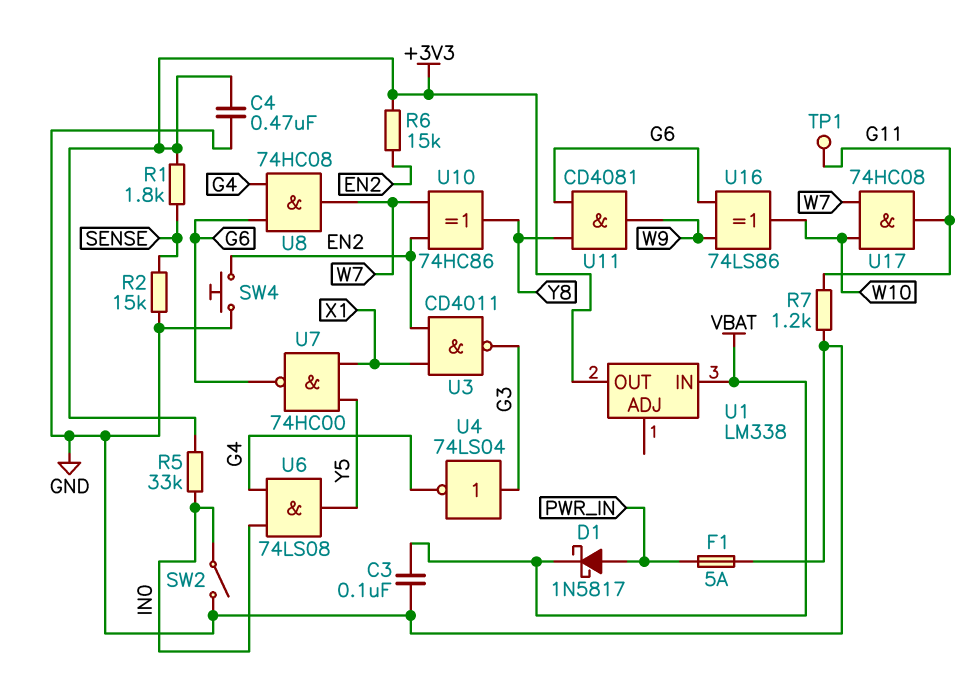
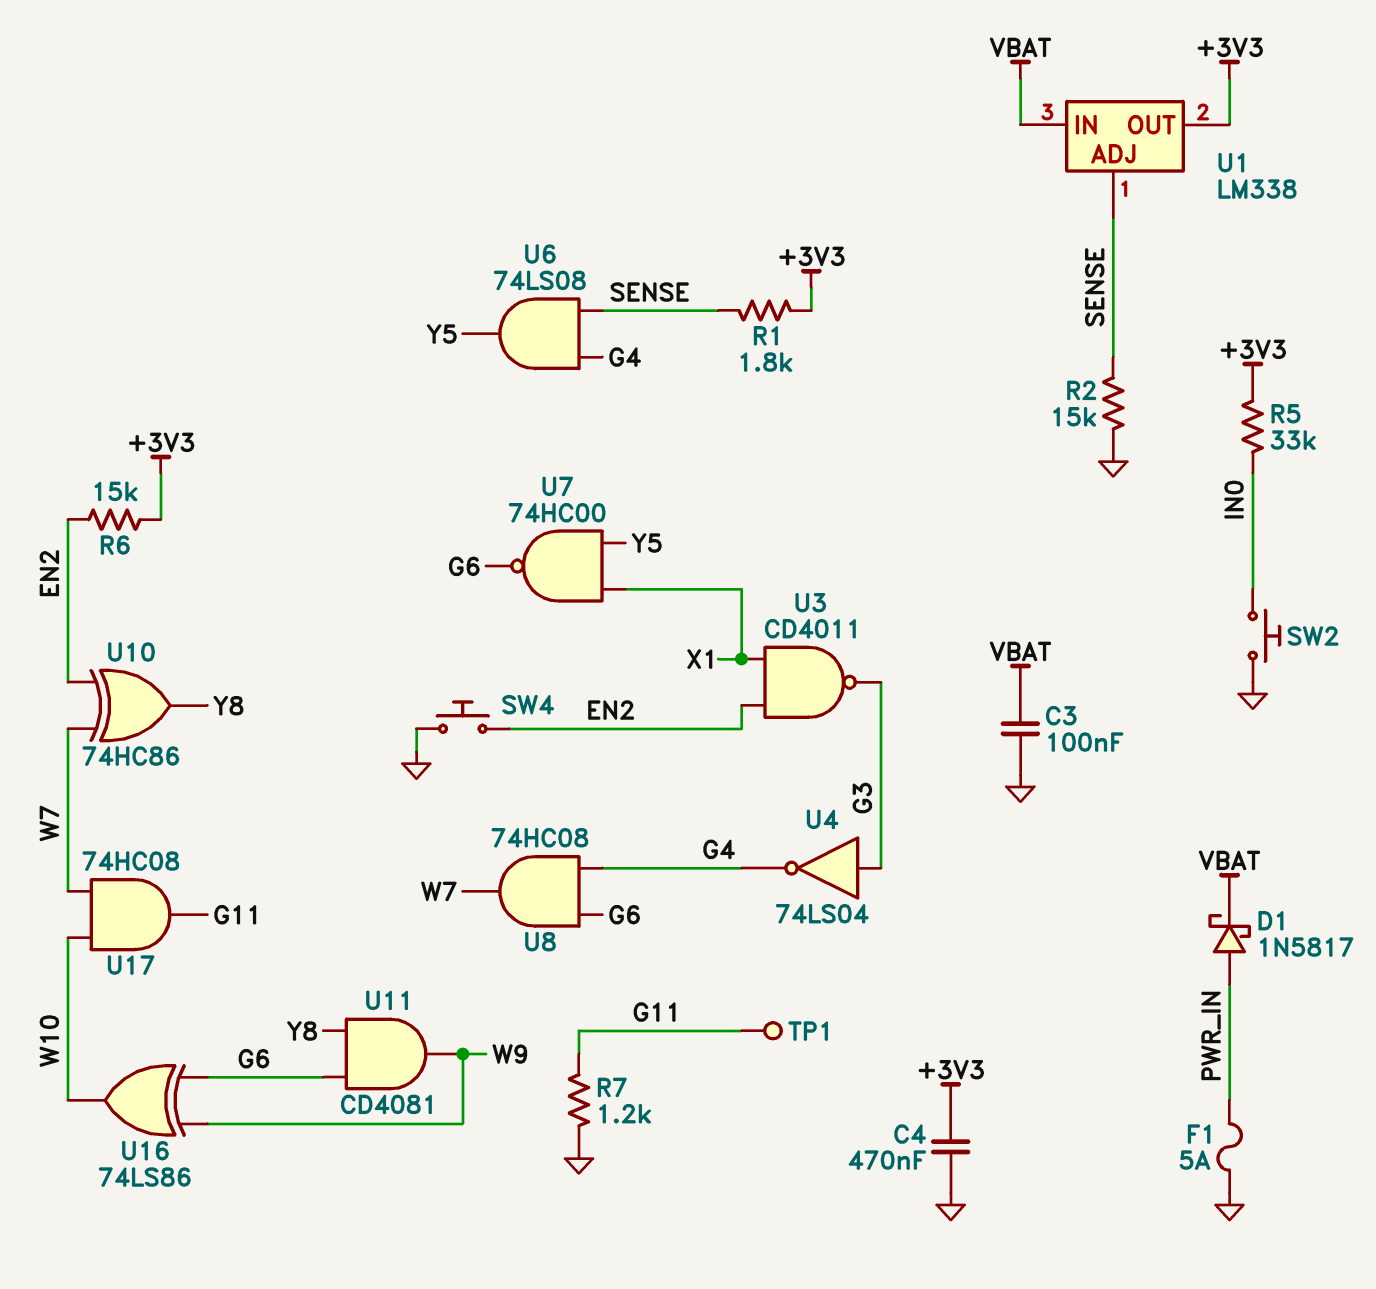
SW2: switch (GND, IN0) -> button (GND, IN0)
U1 pin ADJ: none -> SENSE
U6: AND 74LS08 (in G4, in IN0, out Y5) -> AND 74LS08 (in G4, in SENSE, out Y5)

